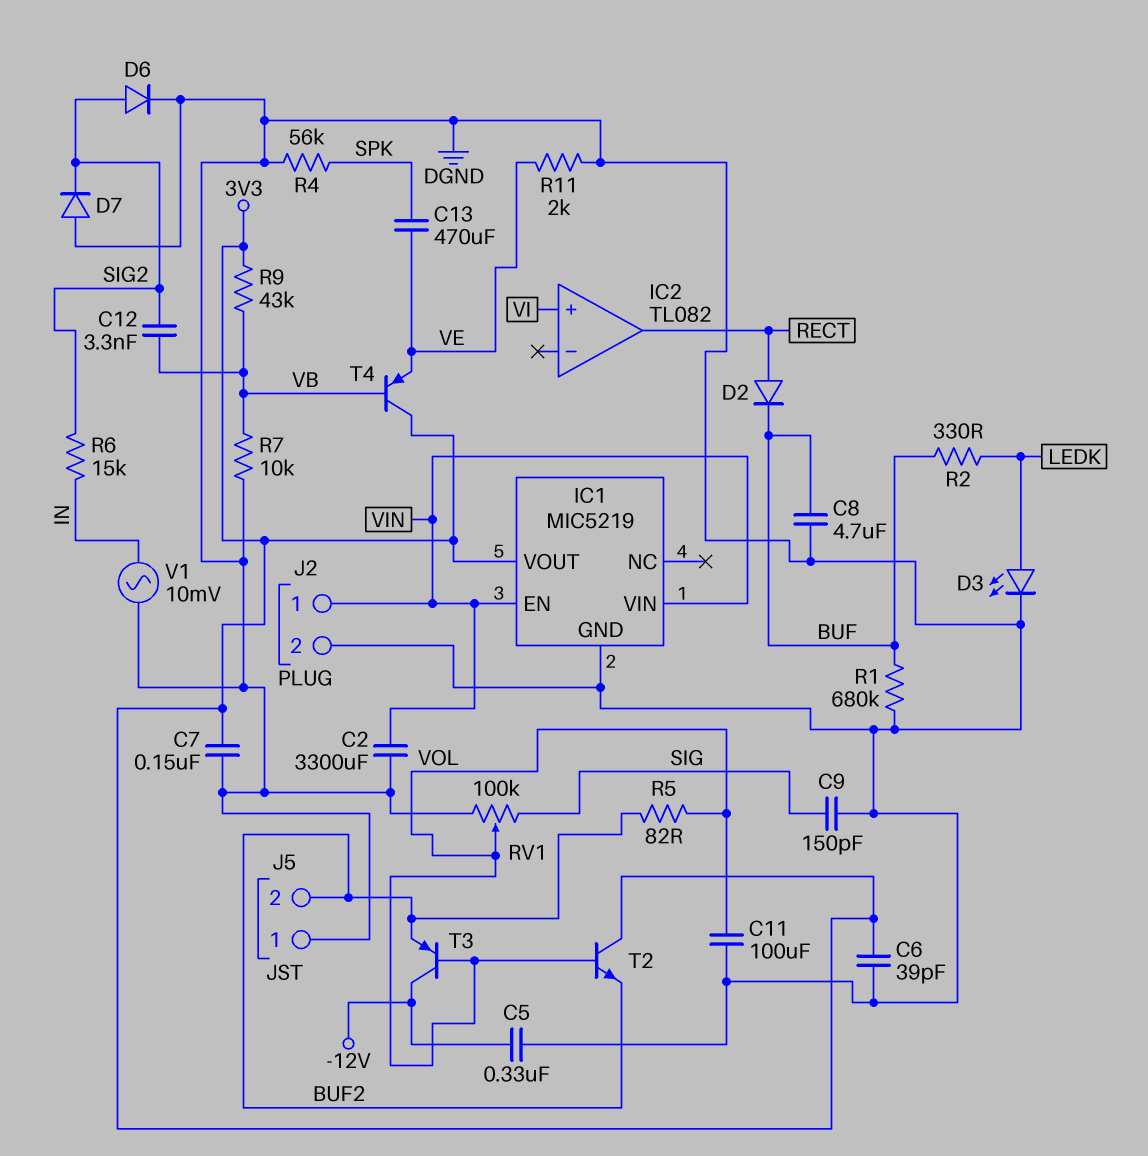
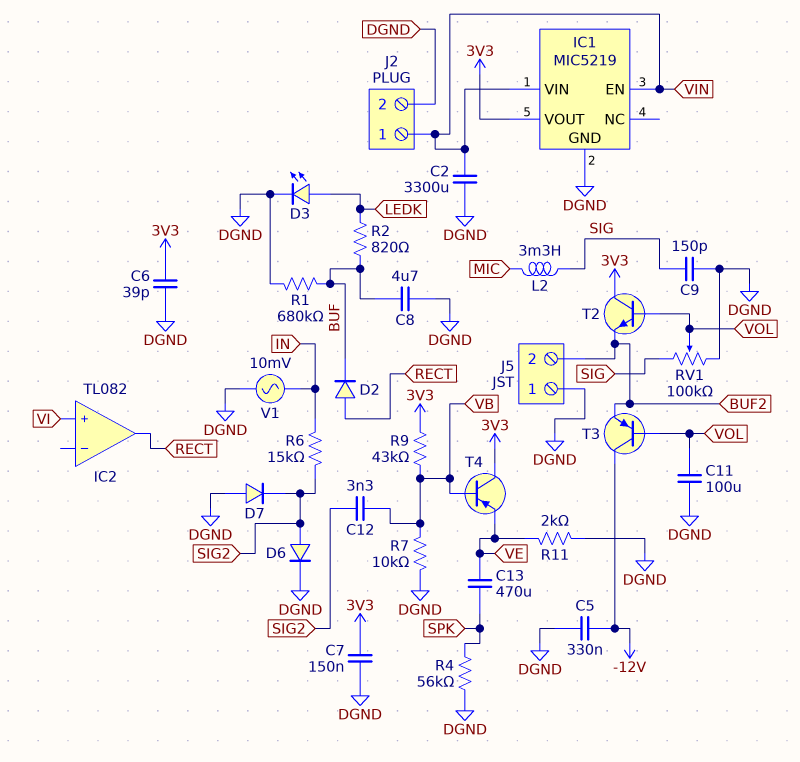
L2: none -> 3.3mH (MIC, SIG)
R2: 330 (BUF, LEDK) -> 820 (BUF, LEDK)
R5: 82 (BUF2, VOL) -> none

